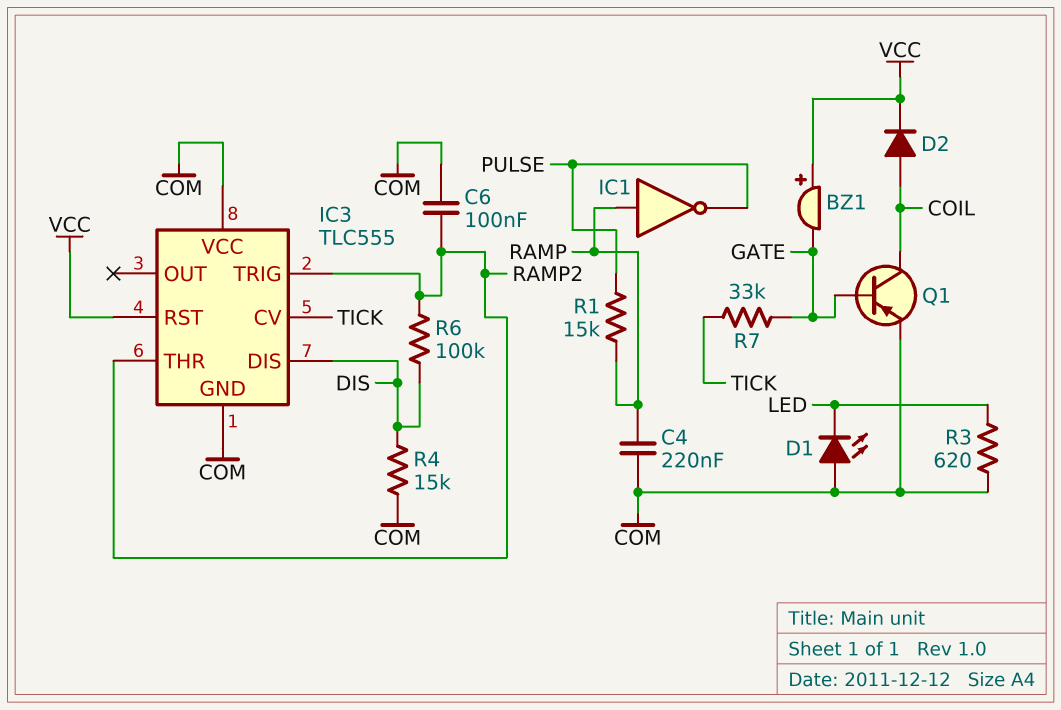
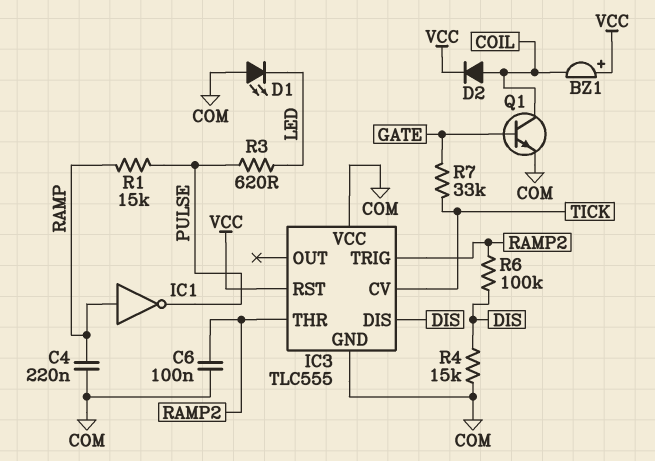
BZ1: buzzer (plus VCC, minus GATE) -> buzzer (plus VCC, minus COIL)
Q1: PNP (B GATE, C COIL, E COM) -> NPN (B GATE, C COIL, E COM)
R3: 620 (COM, LED) -> 620 (LED, PULSE)

